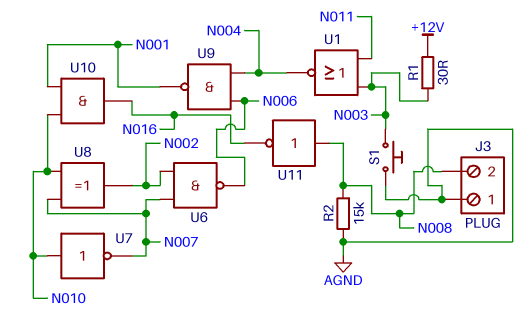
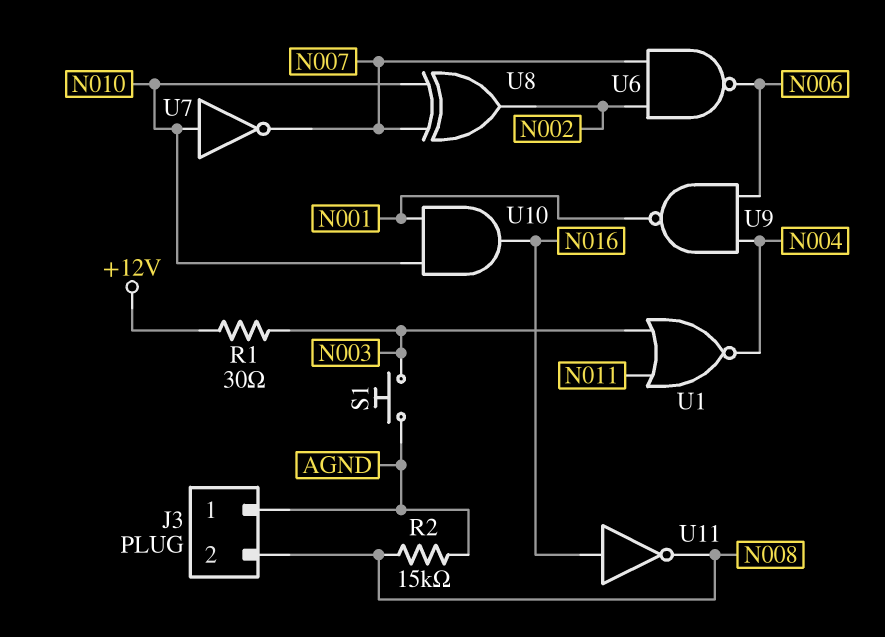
U11: NOT (in N008, out N016) -> NOT (in N016, out N008)

